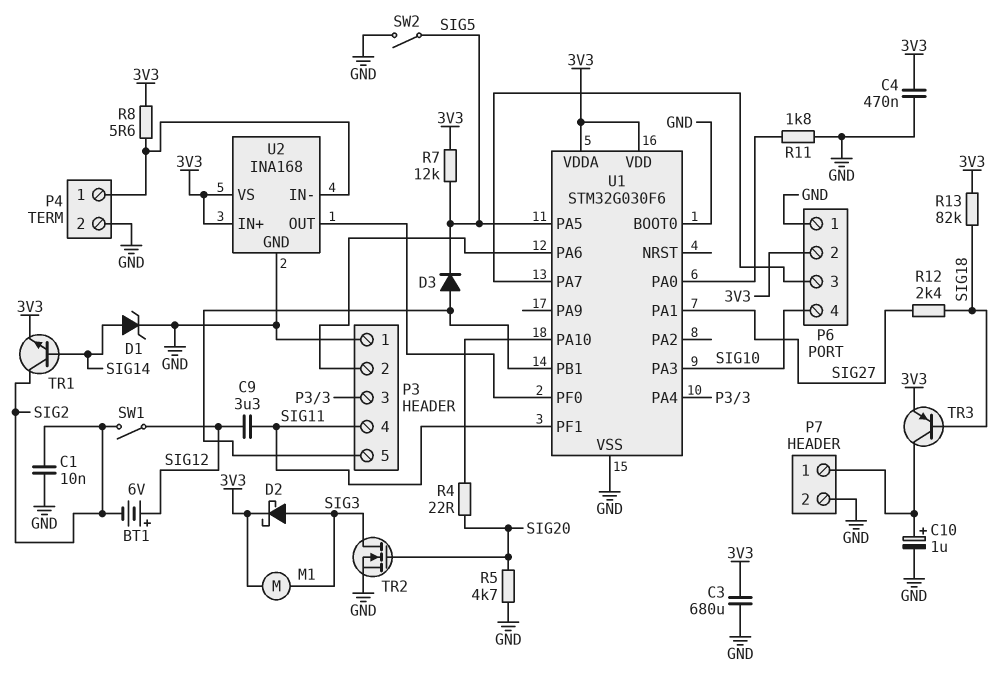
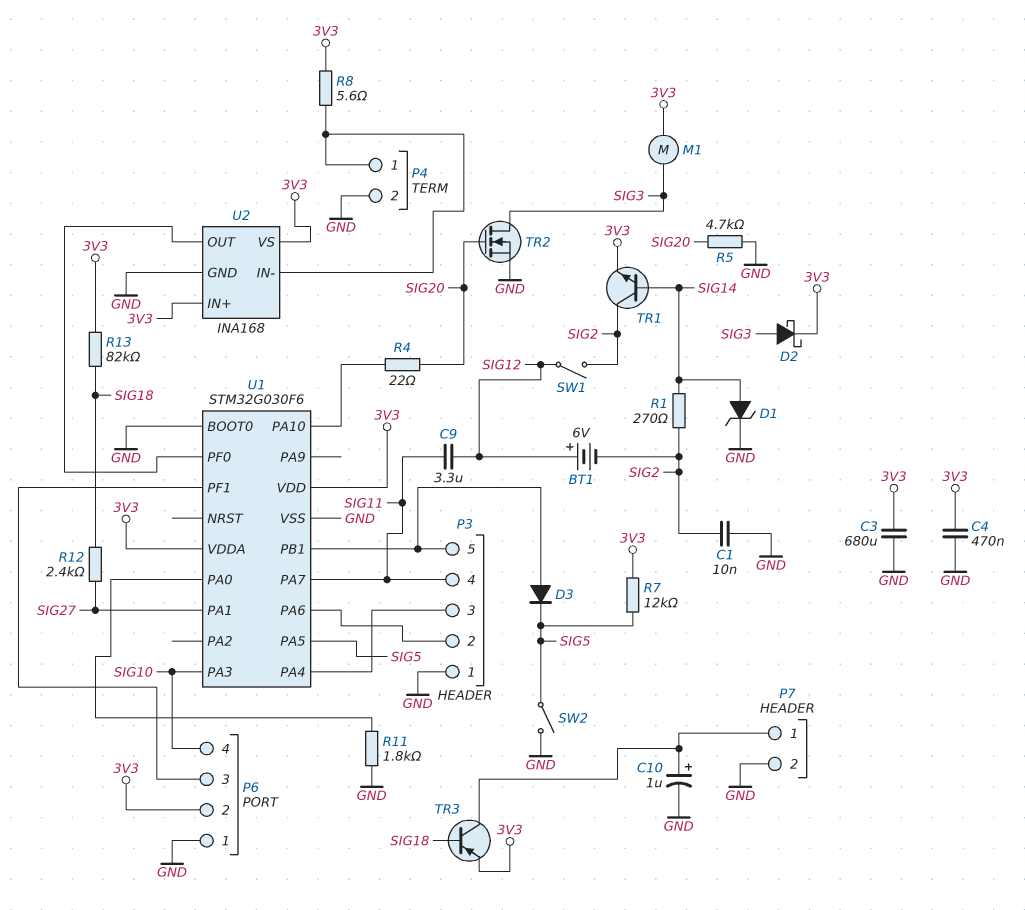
R1: none -> 270 (SIG2, SIG14)
U1 pin PA7: P6/3 -> SIG11
U1 pin PF1: SIG11 -> P6/3

